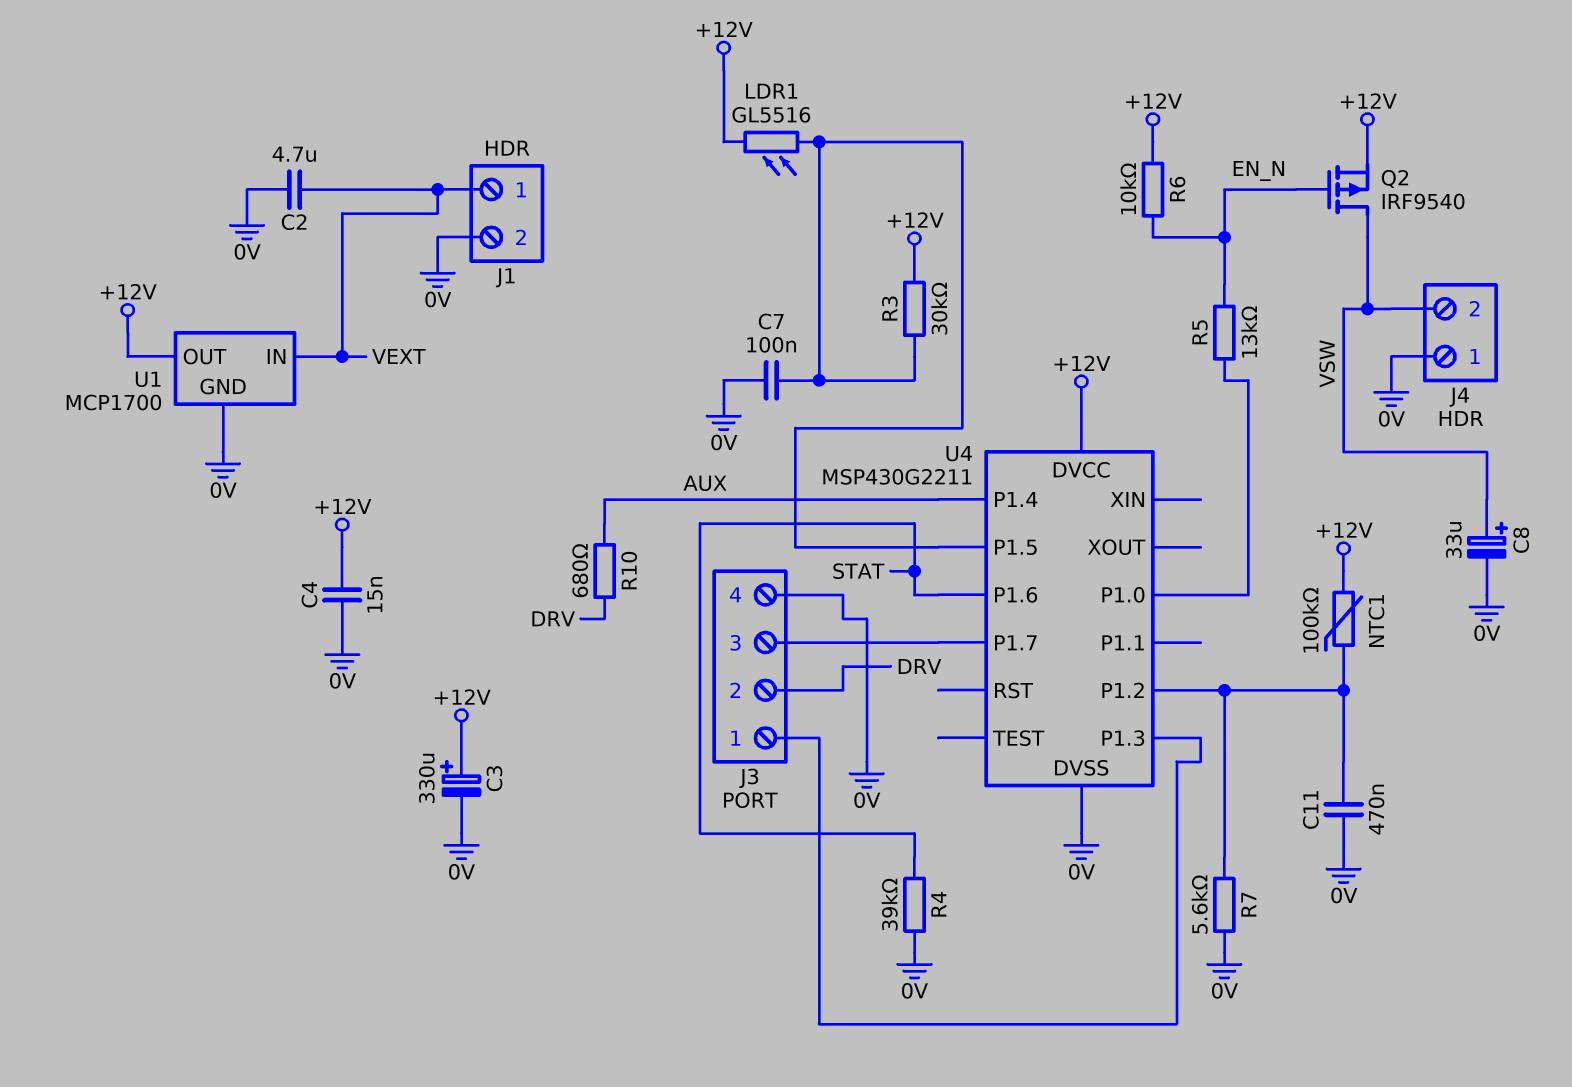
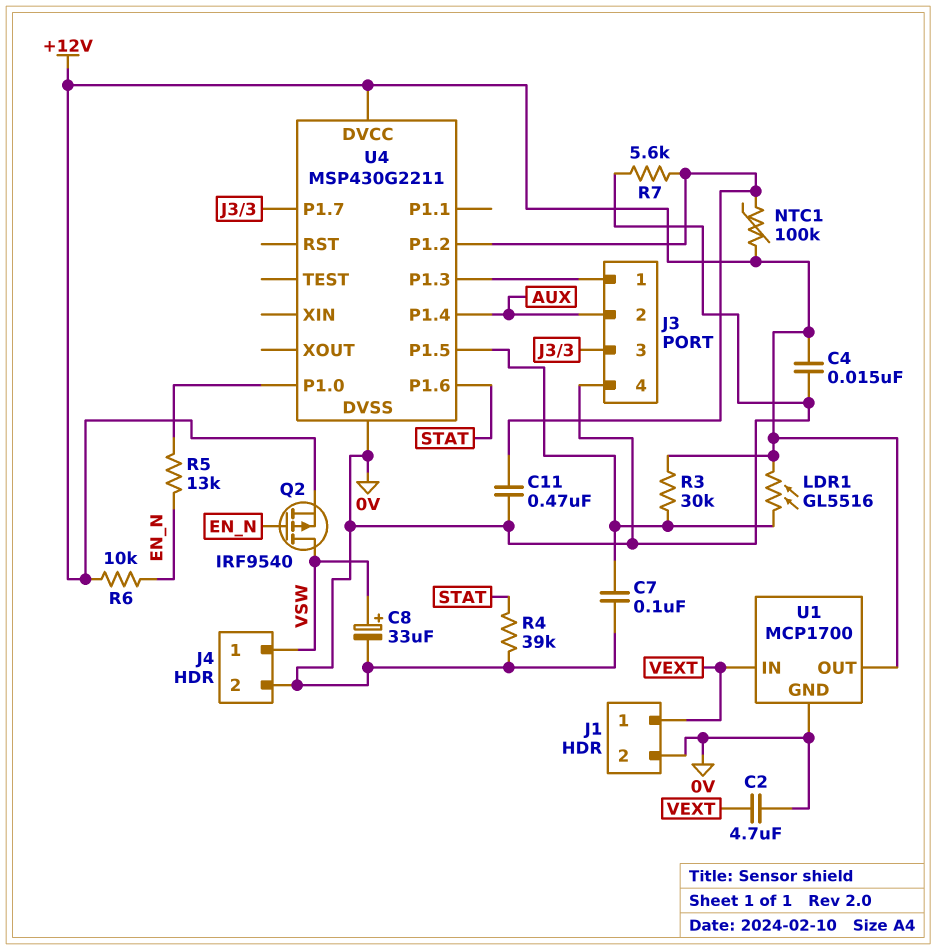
C3: 330uF (plus +12V, minus 0V) -> none
J3 pin 2: DRV -> AUX
J4 pin 1: 0V -> VSW
J4 pin 2: VSW -> 0V
R10: 680 (AUX, DRV) -> none

